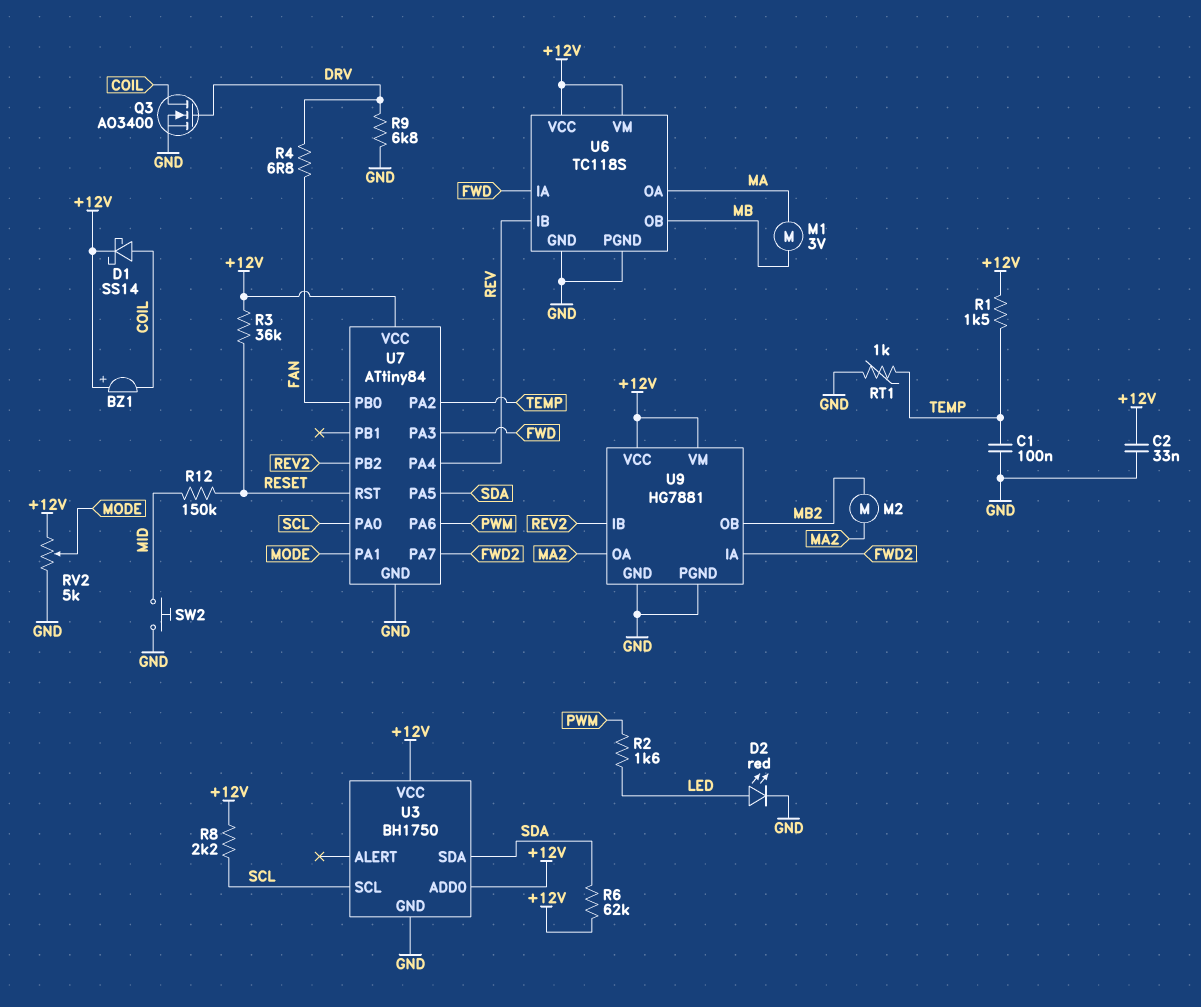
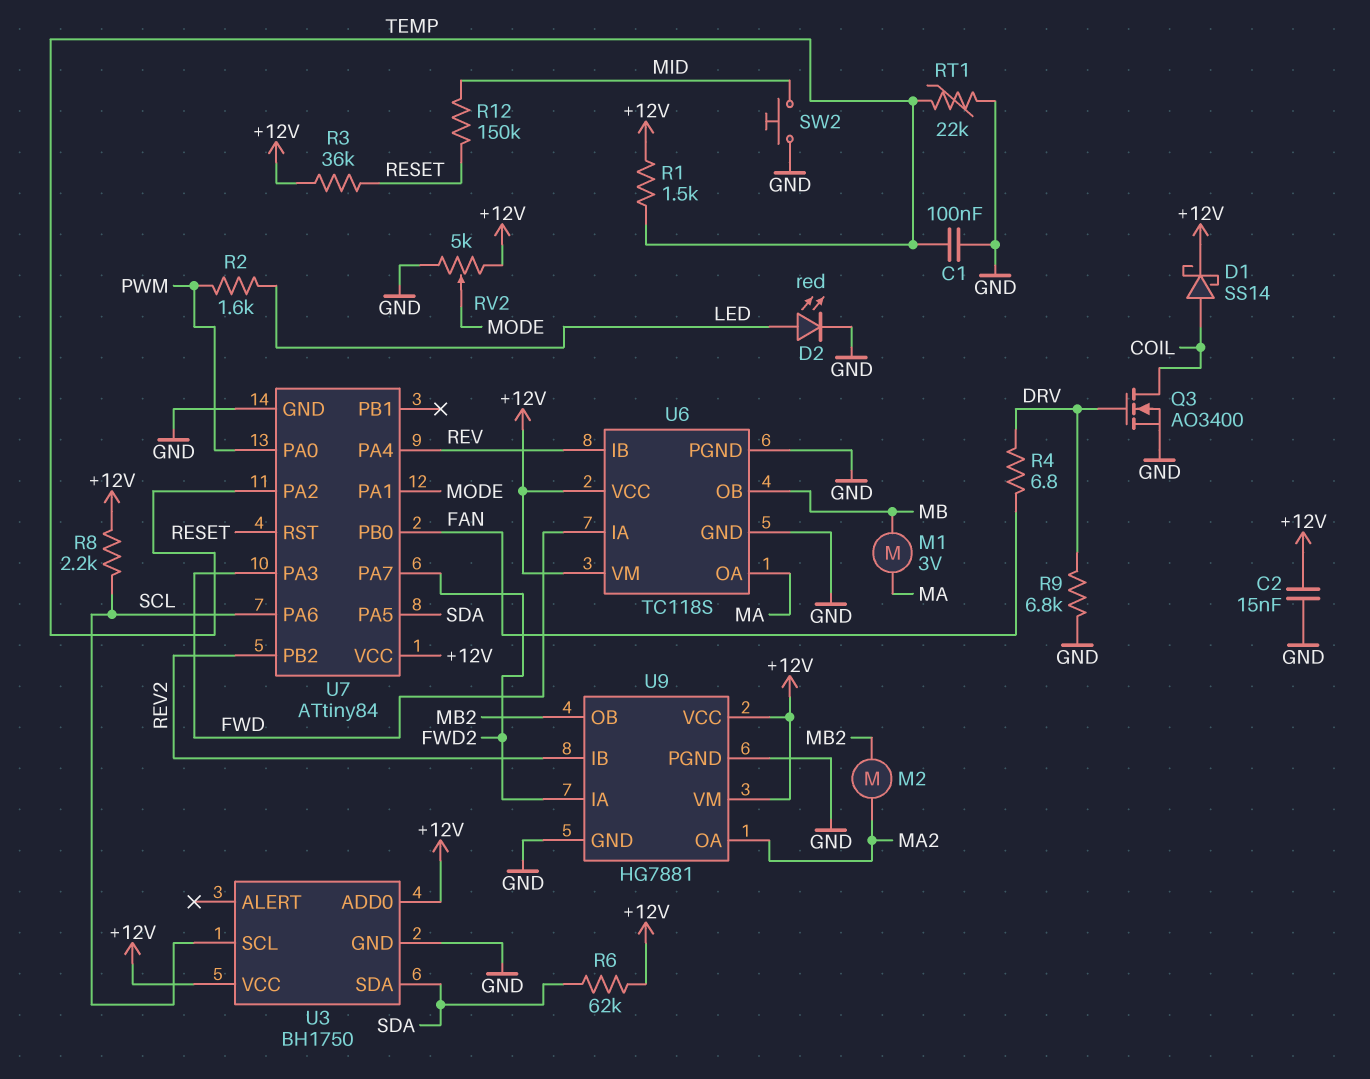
BZ1: buzzer (plus +12V, minus COIL) -> none
C2: 33nF (+12V, GND) -> 15nF (+12V, GND)
RT1: 1k (GND, TEMP) -> 22k (GND, TEMP)
U7 pin PA0: SCL -> PWM
U7 pin PA6: PWM -> SCL

